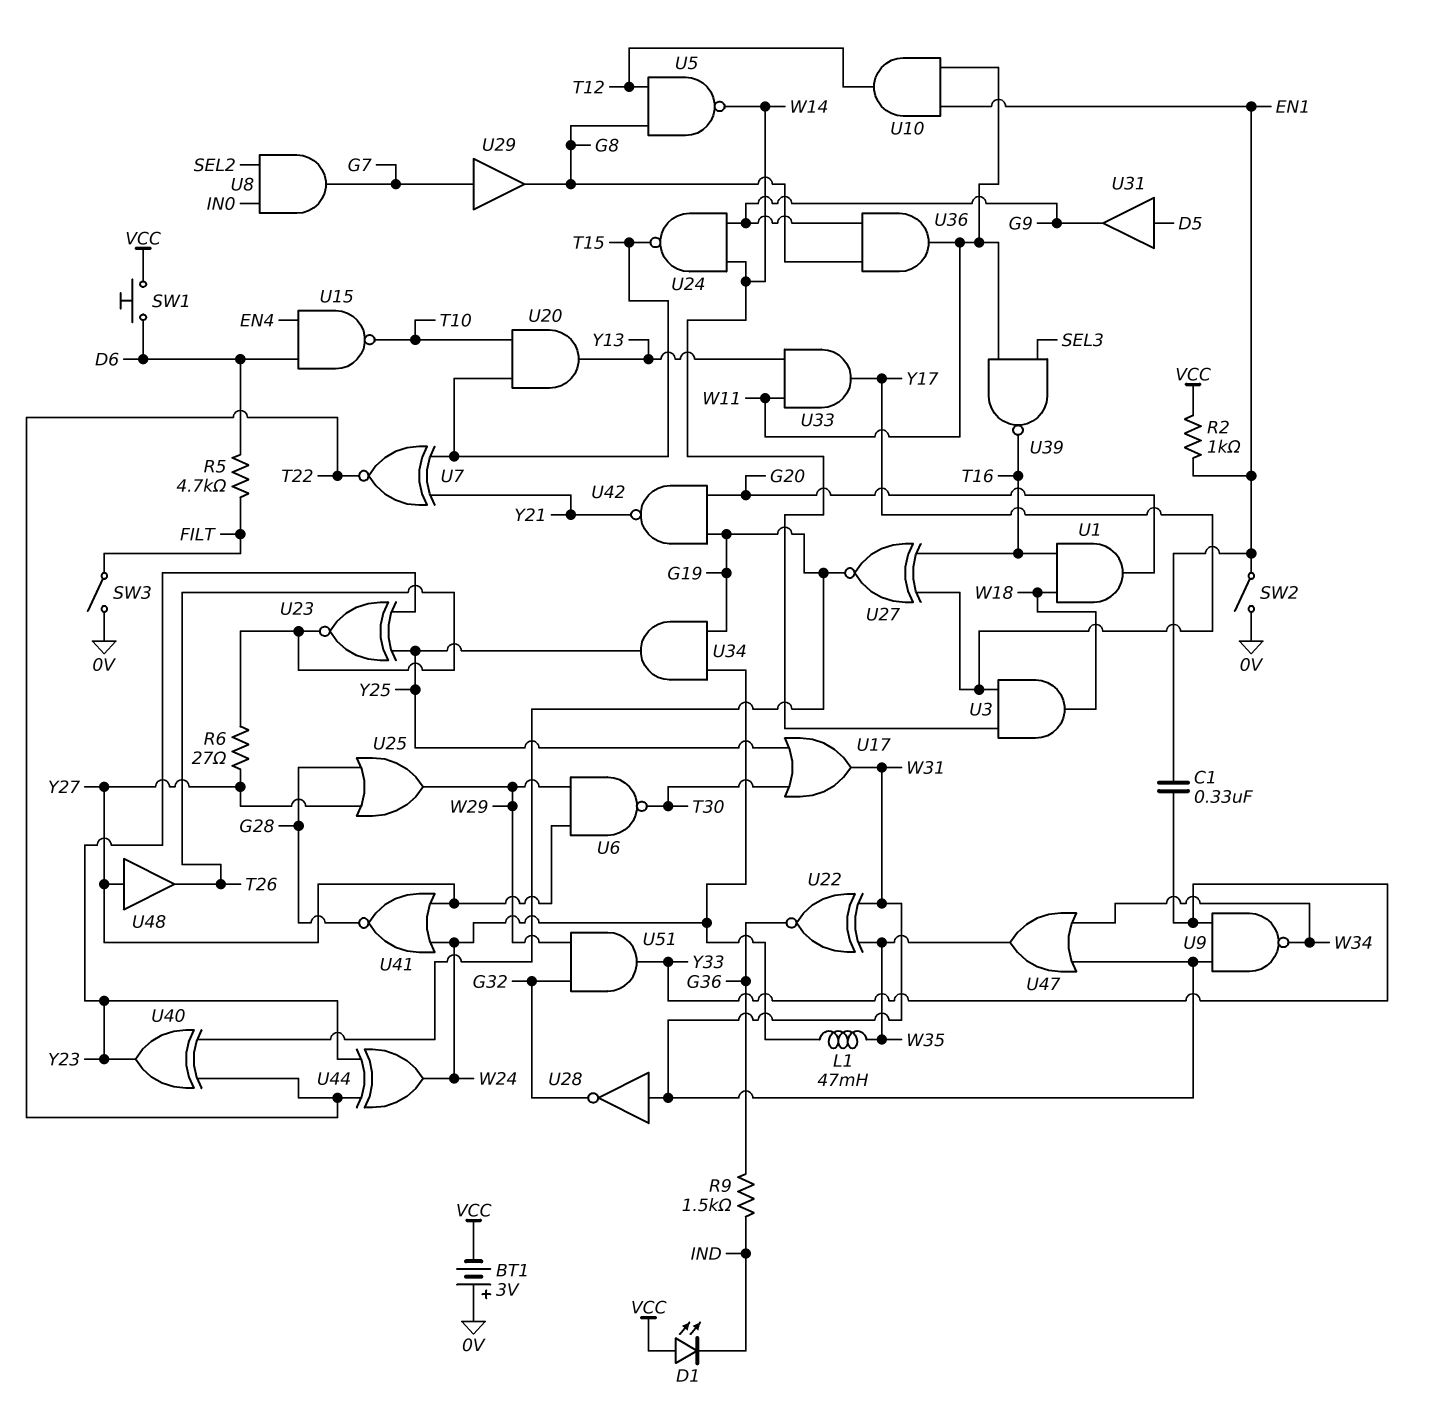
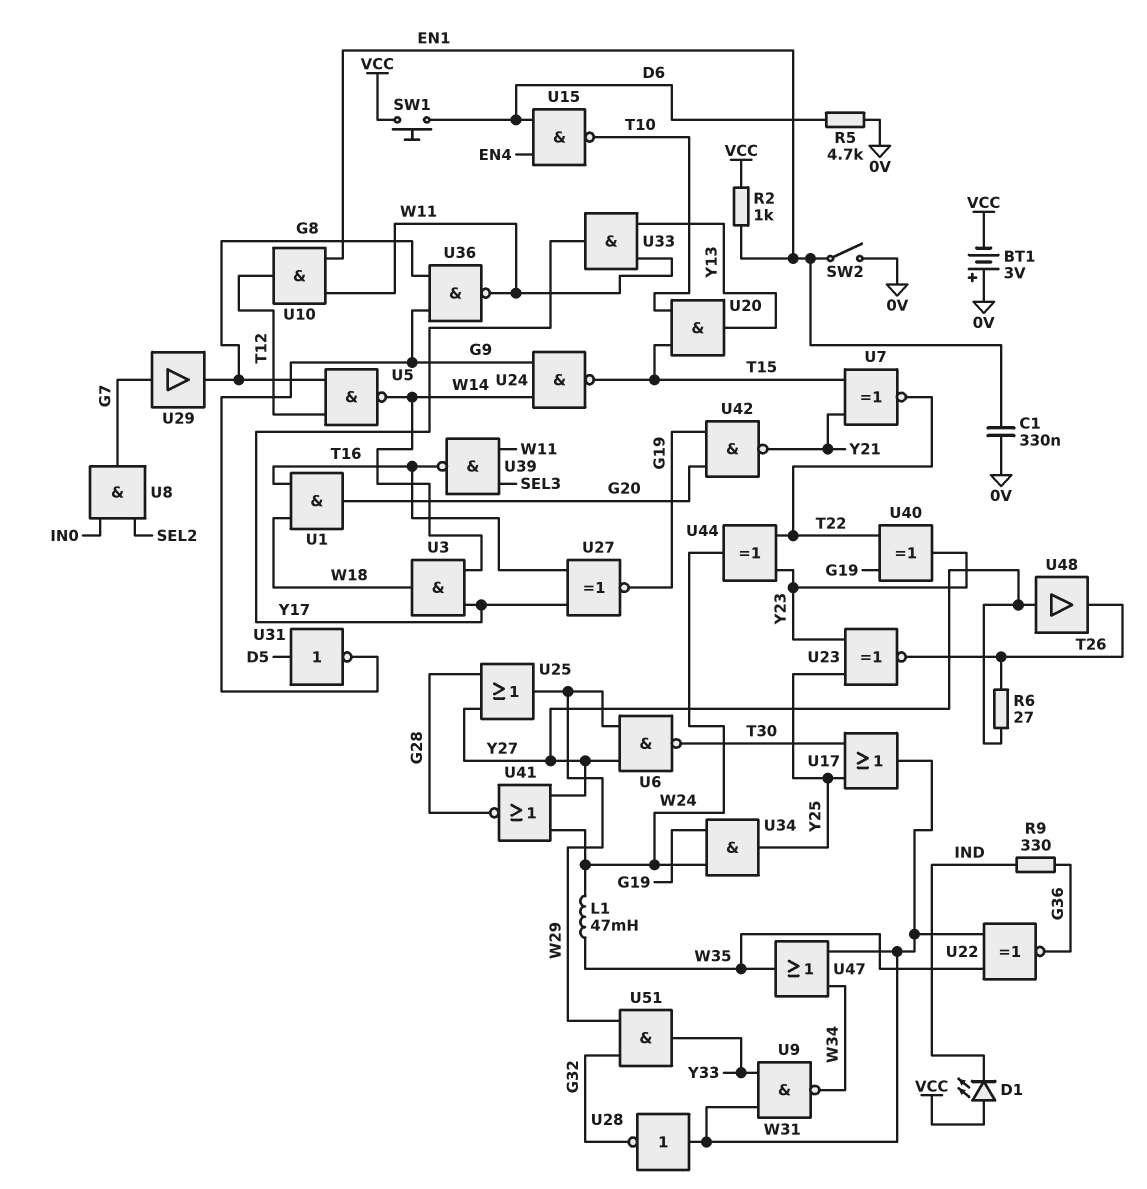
C1: 330nF (EN1, Y33) -> 330nF (0V, EN1)
R5: 4.7k (D6, FILT) -> 4.7k (0V, D6)
R9: 1.5k (G36, IND) -> 330 (G36, IND)
SW3: switch (0V, FILT) -> none
U31: buffer (in D5, out G9) -> NOT (in D5, out G9)
U36: AND (in G8, in G9, out W11) -> NAND (in G8, in G9, out W11)

